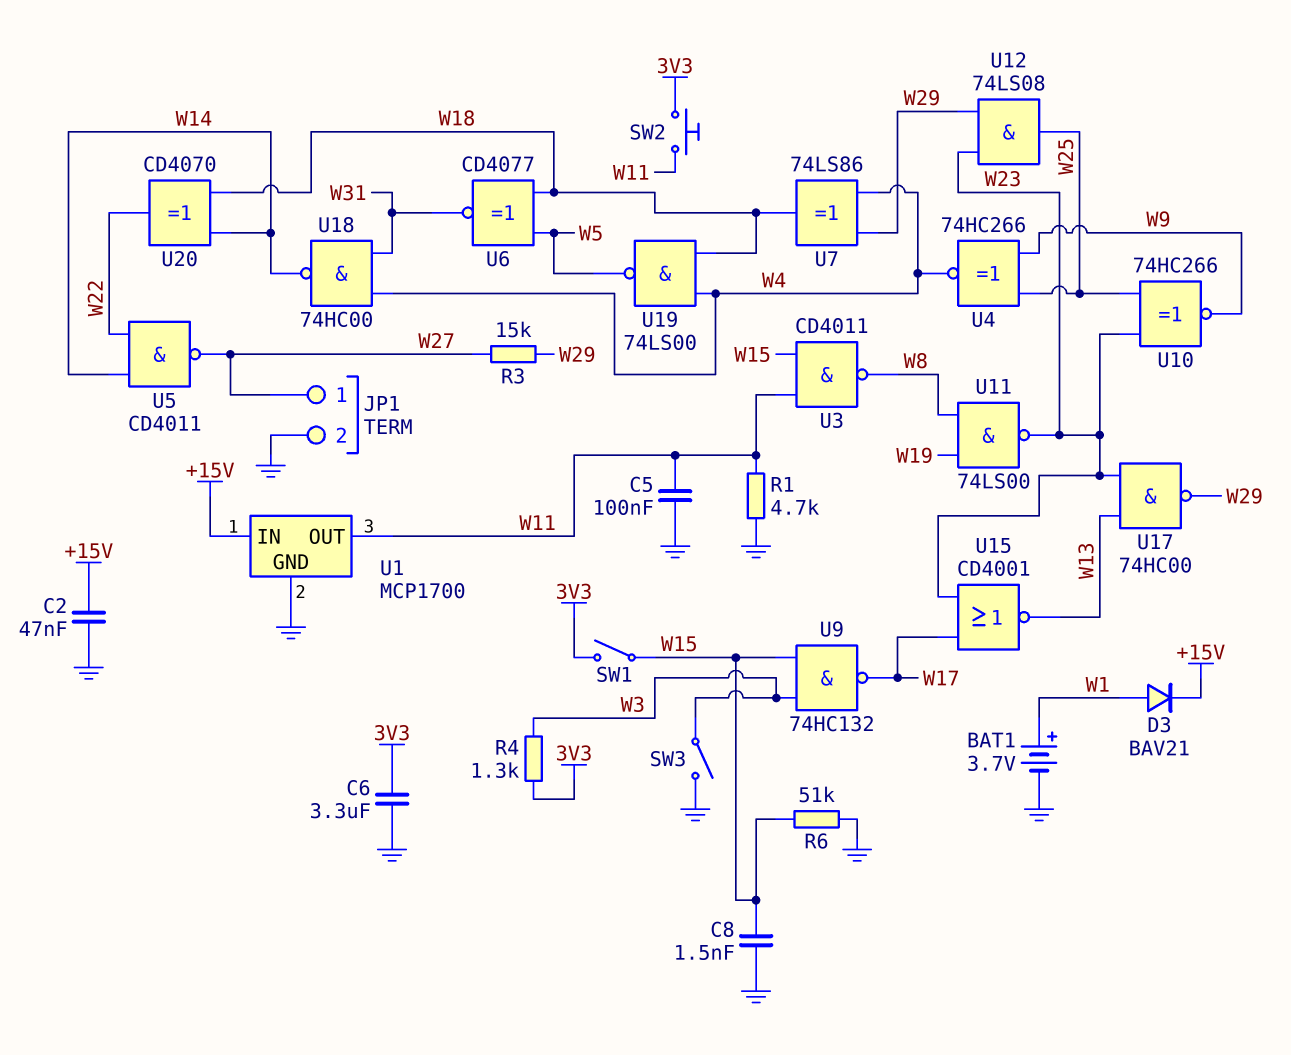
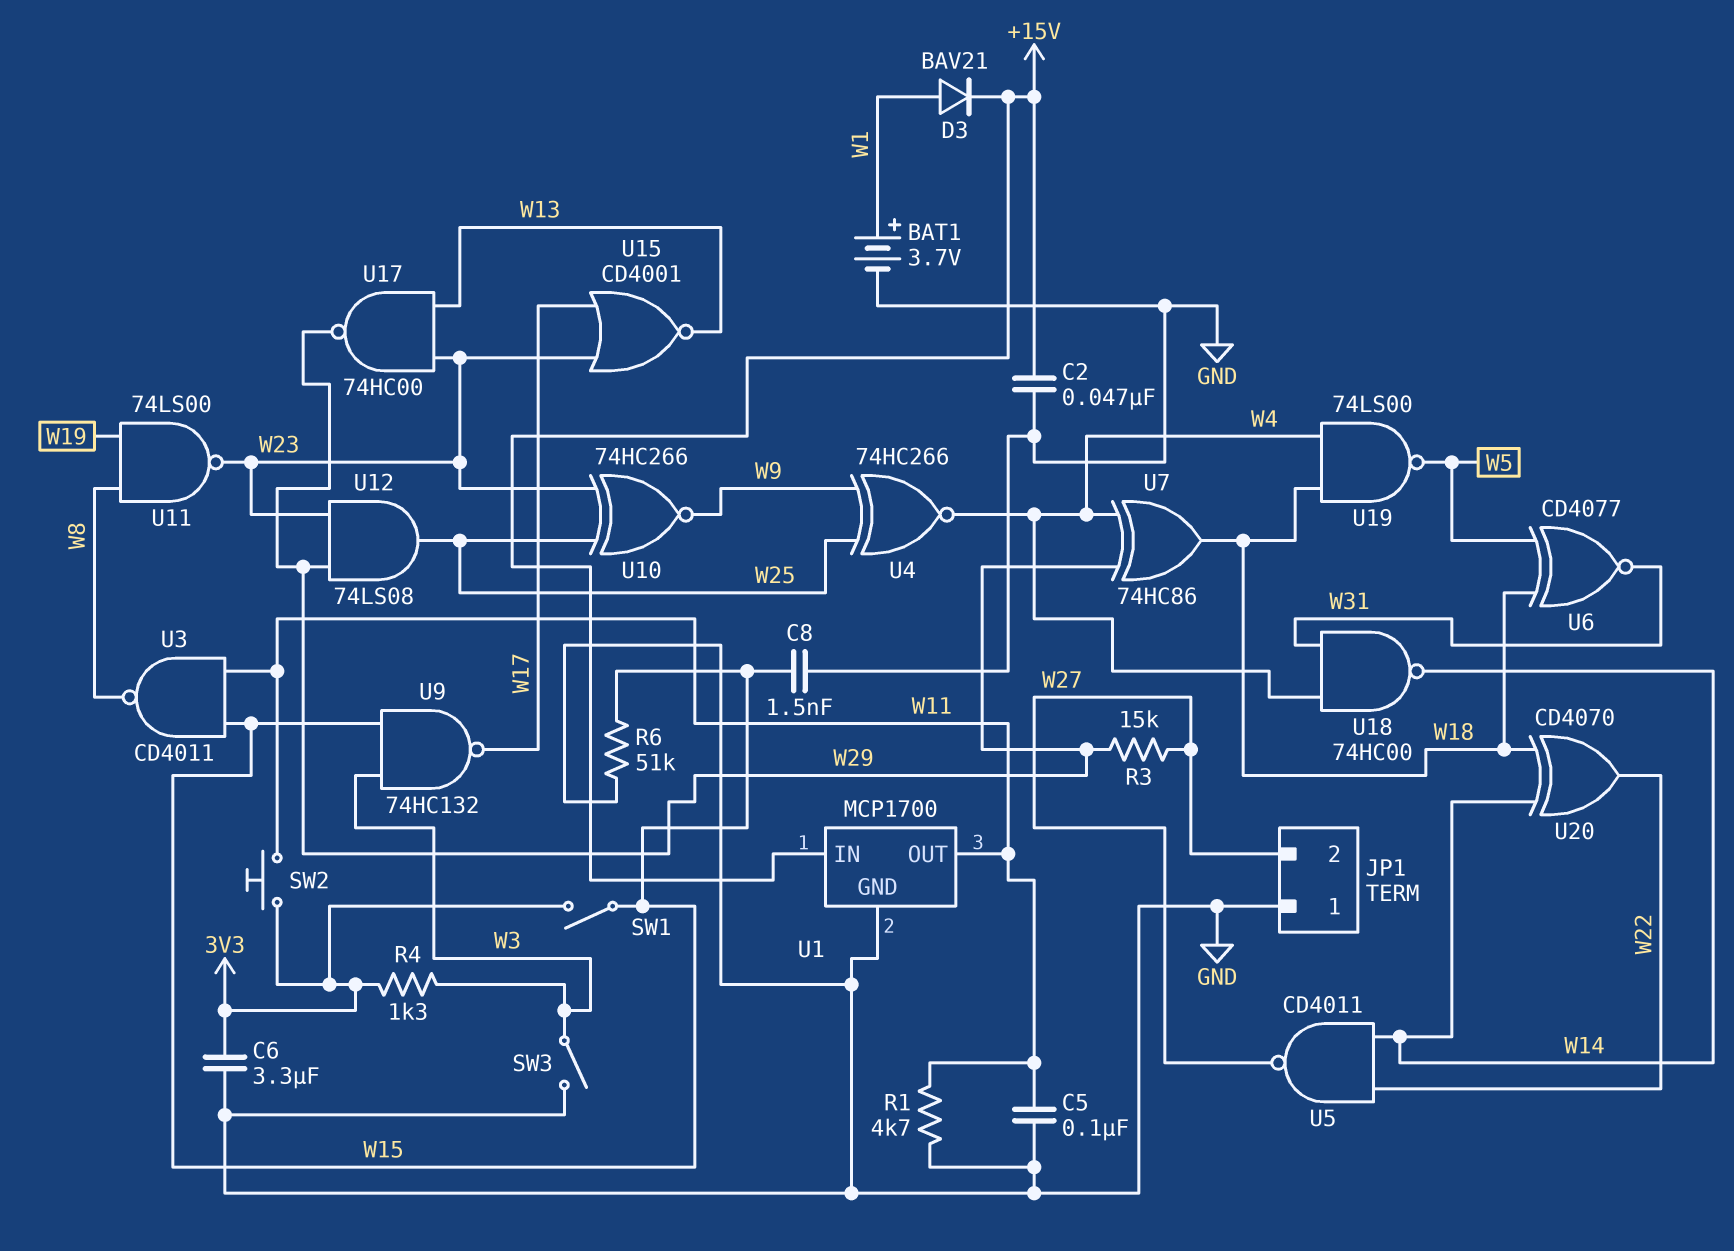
JP1 pin 1: W27 -> GND
JP1 pin 2: GND -> W27
U7: XOR 74LS86 (in W4, in W29, out W18) -> XOR 74HC86 (in W4, in W29, out W18)

